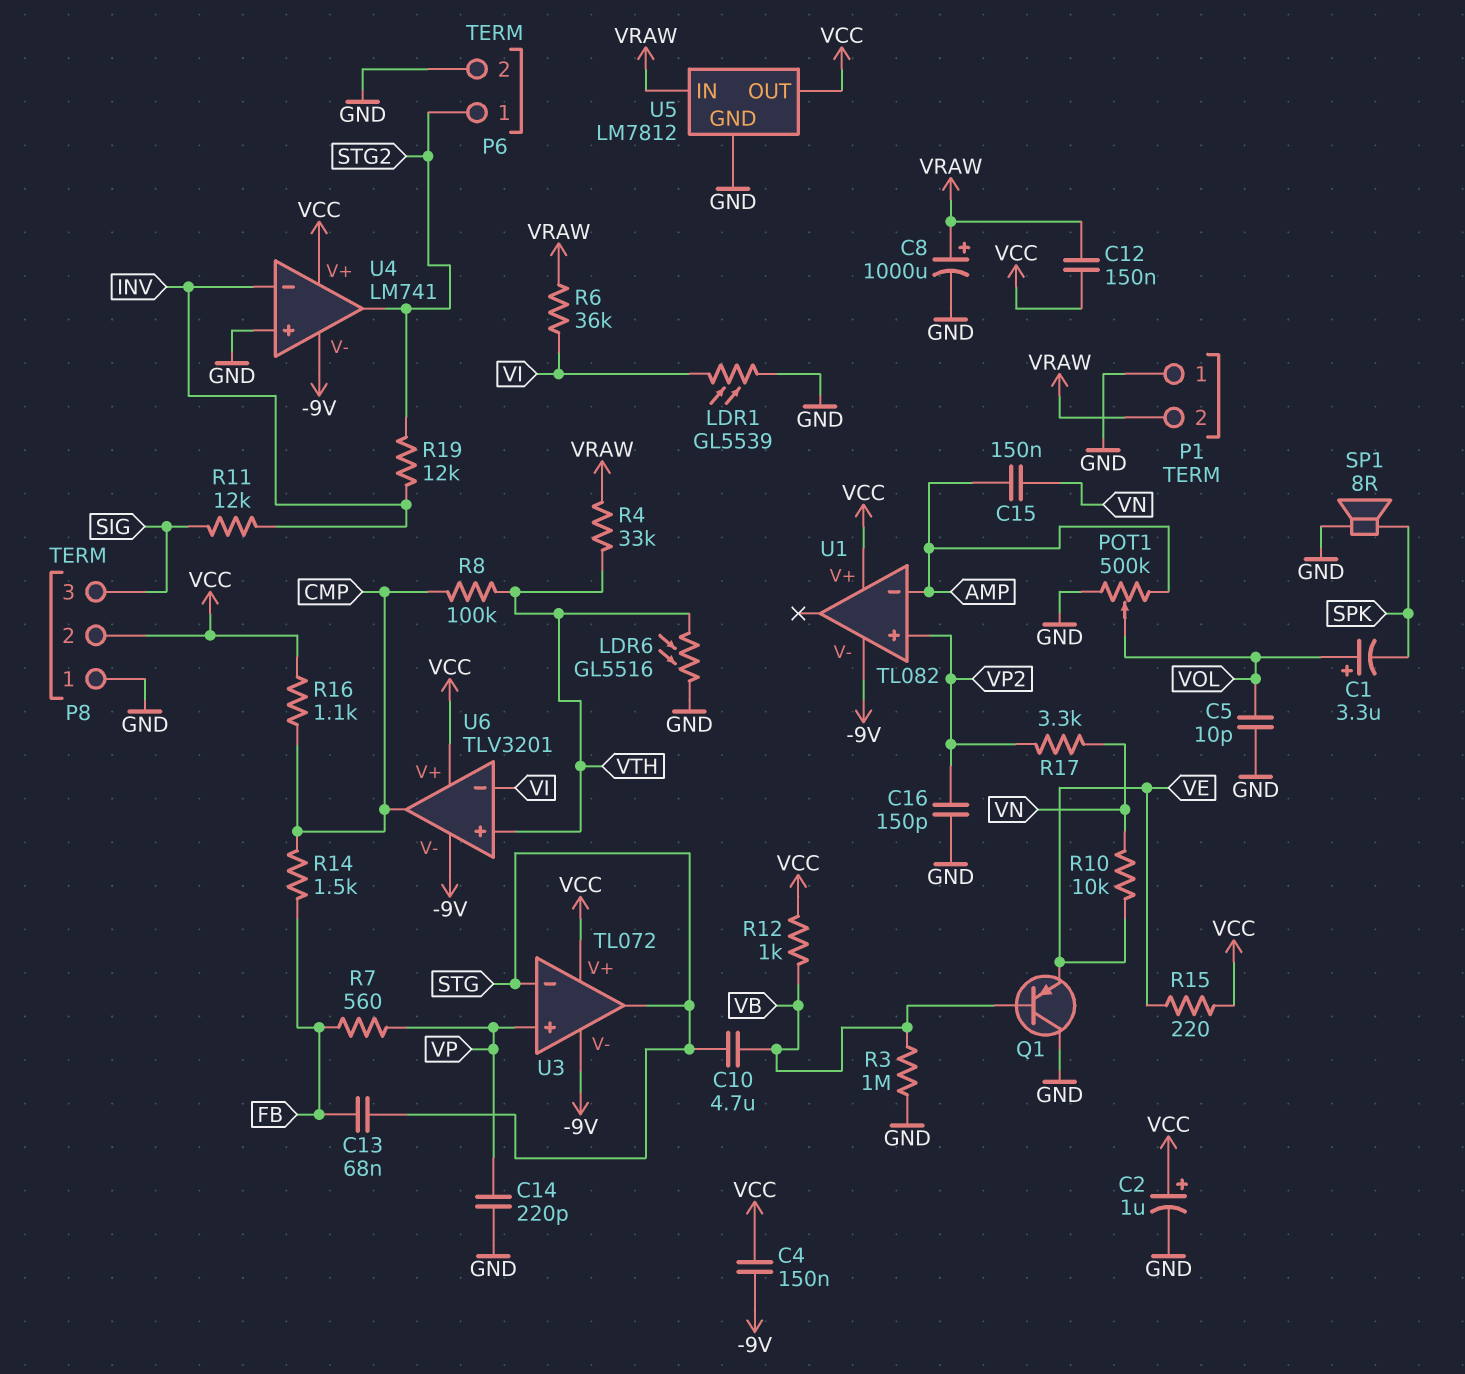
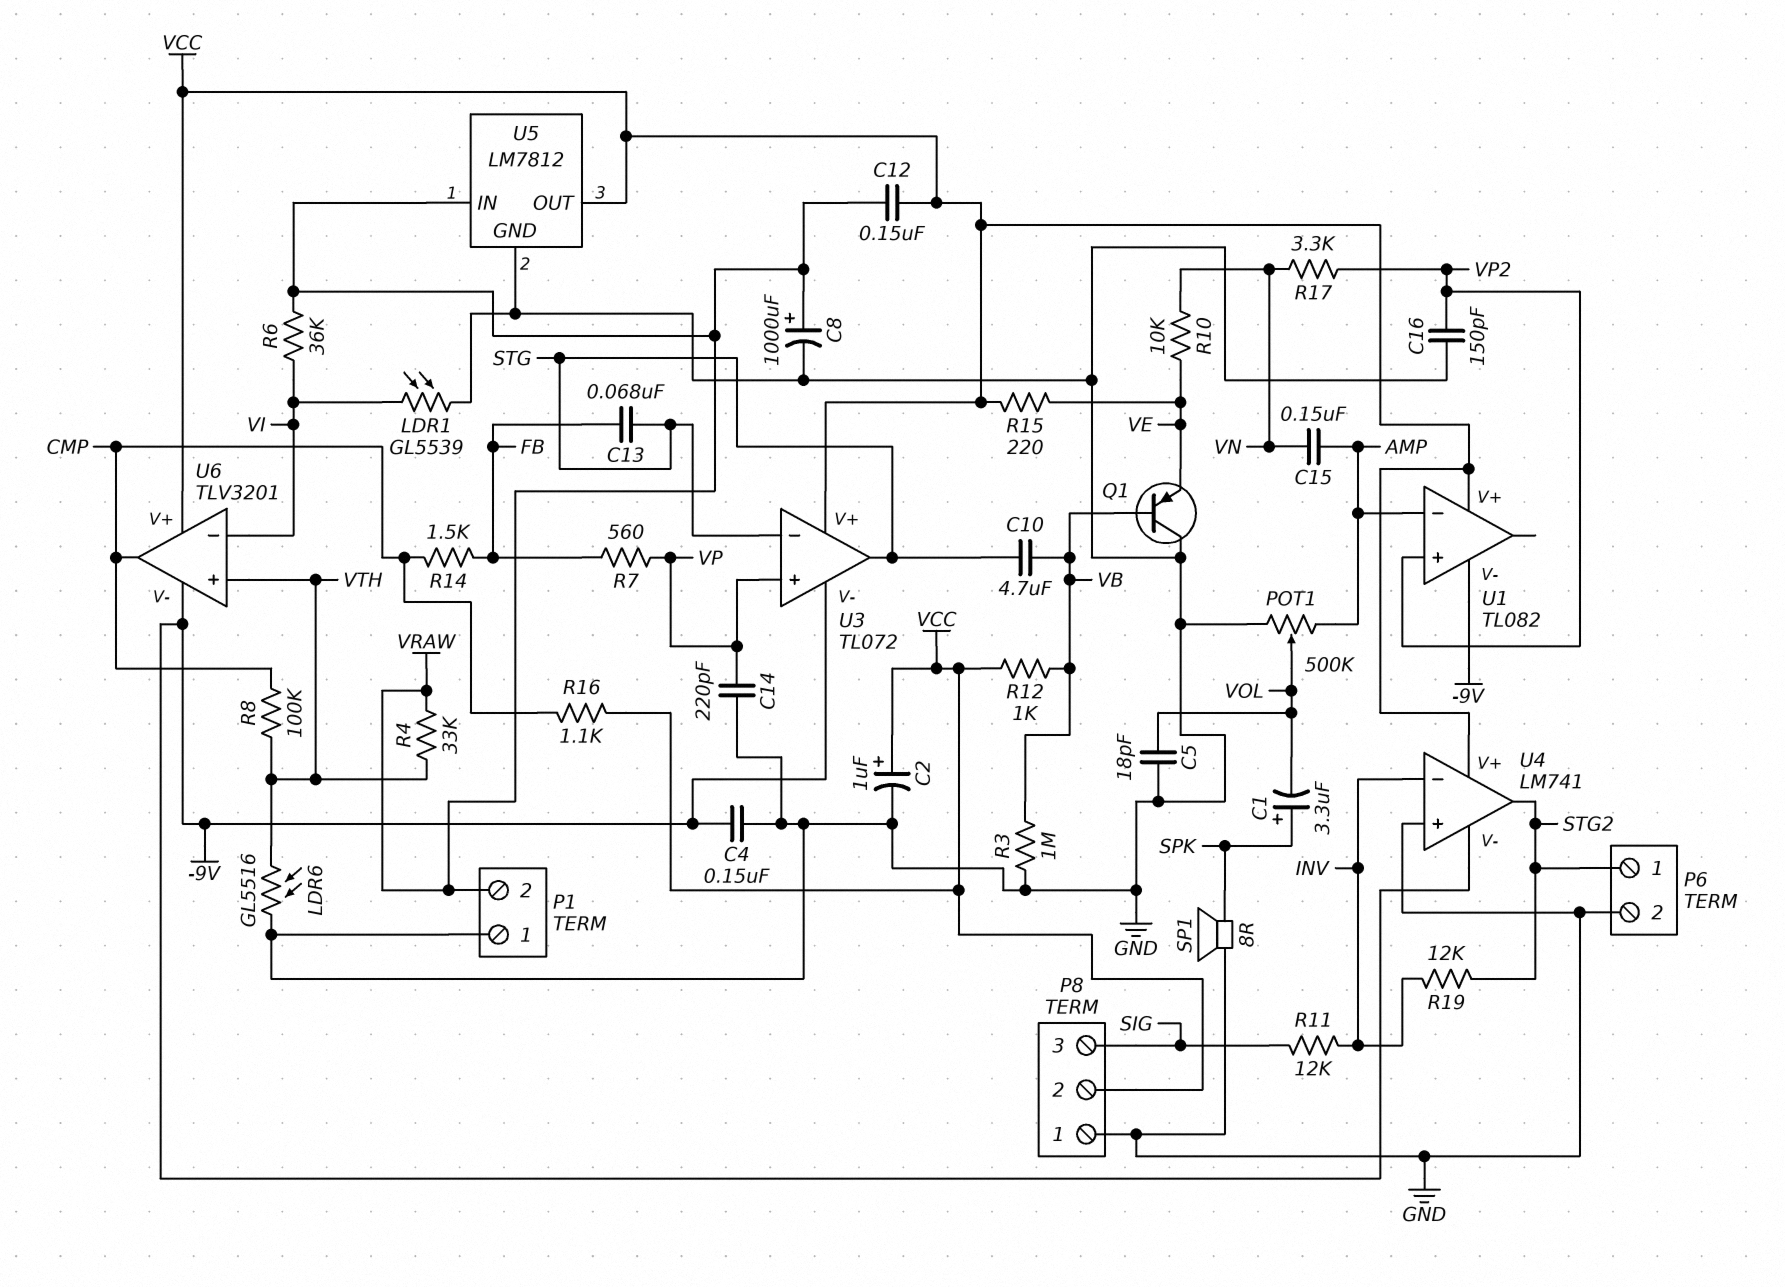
C1: 3.3uF (plus VOL, minus SPK) -> 3.3uF (plus SPK, minus VOL)
C4: 150nF (-9V, VCC) -> 150nF (-9V, GND)
C5: 10pF (GND, VOL) -> 18pF (GND, VOL)

